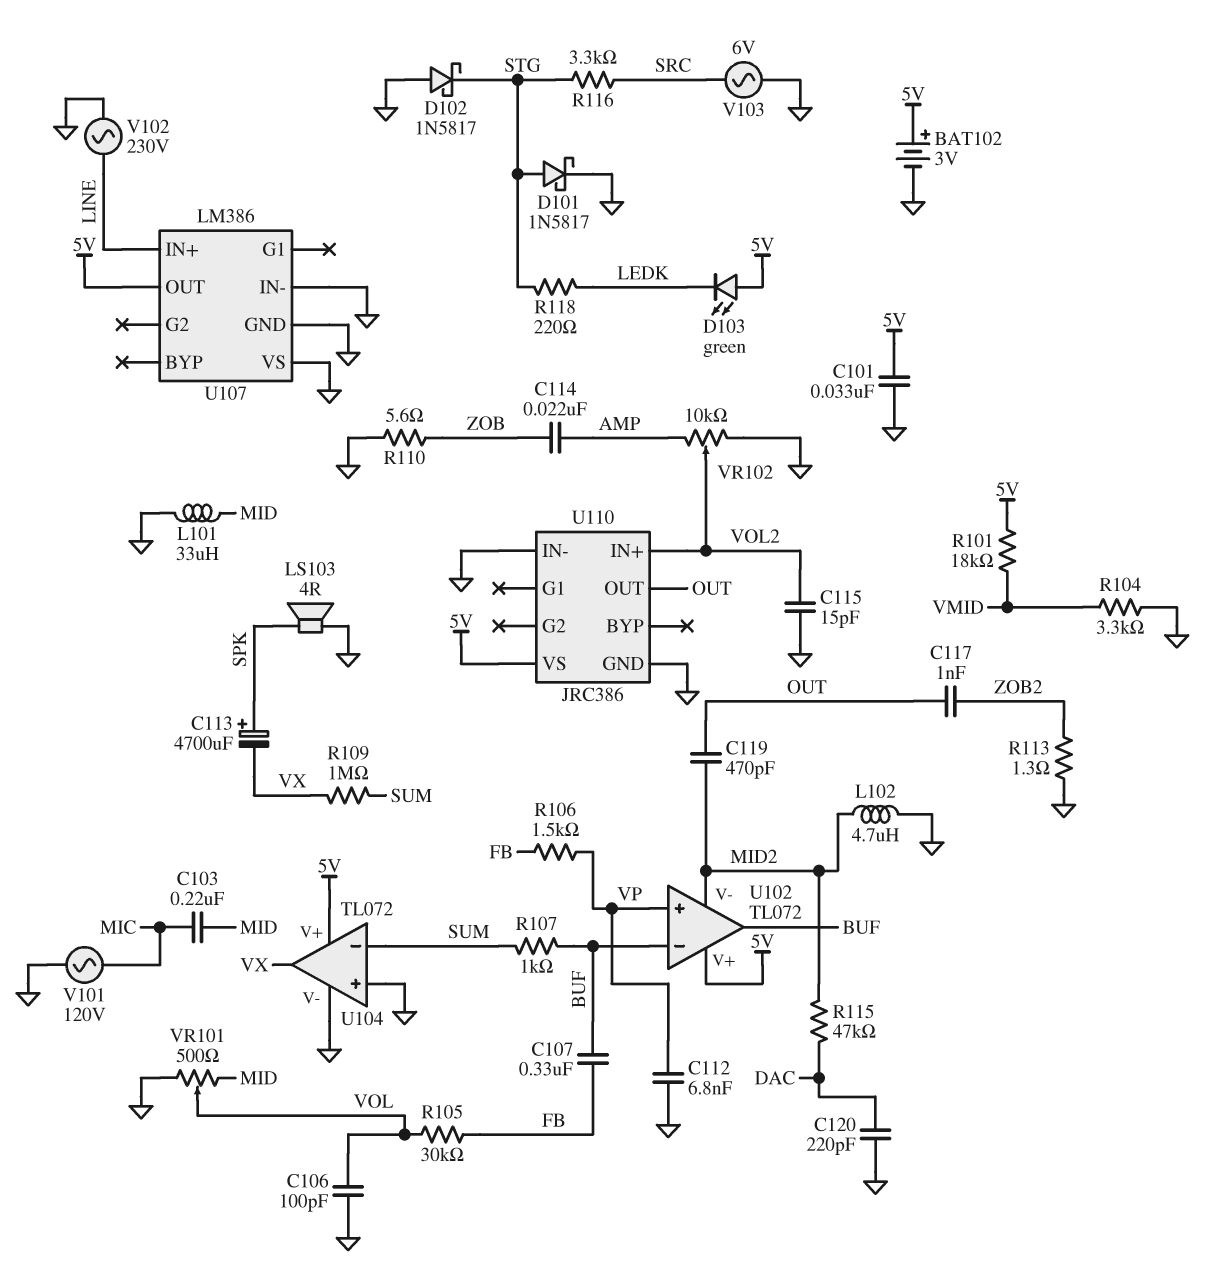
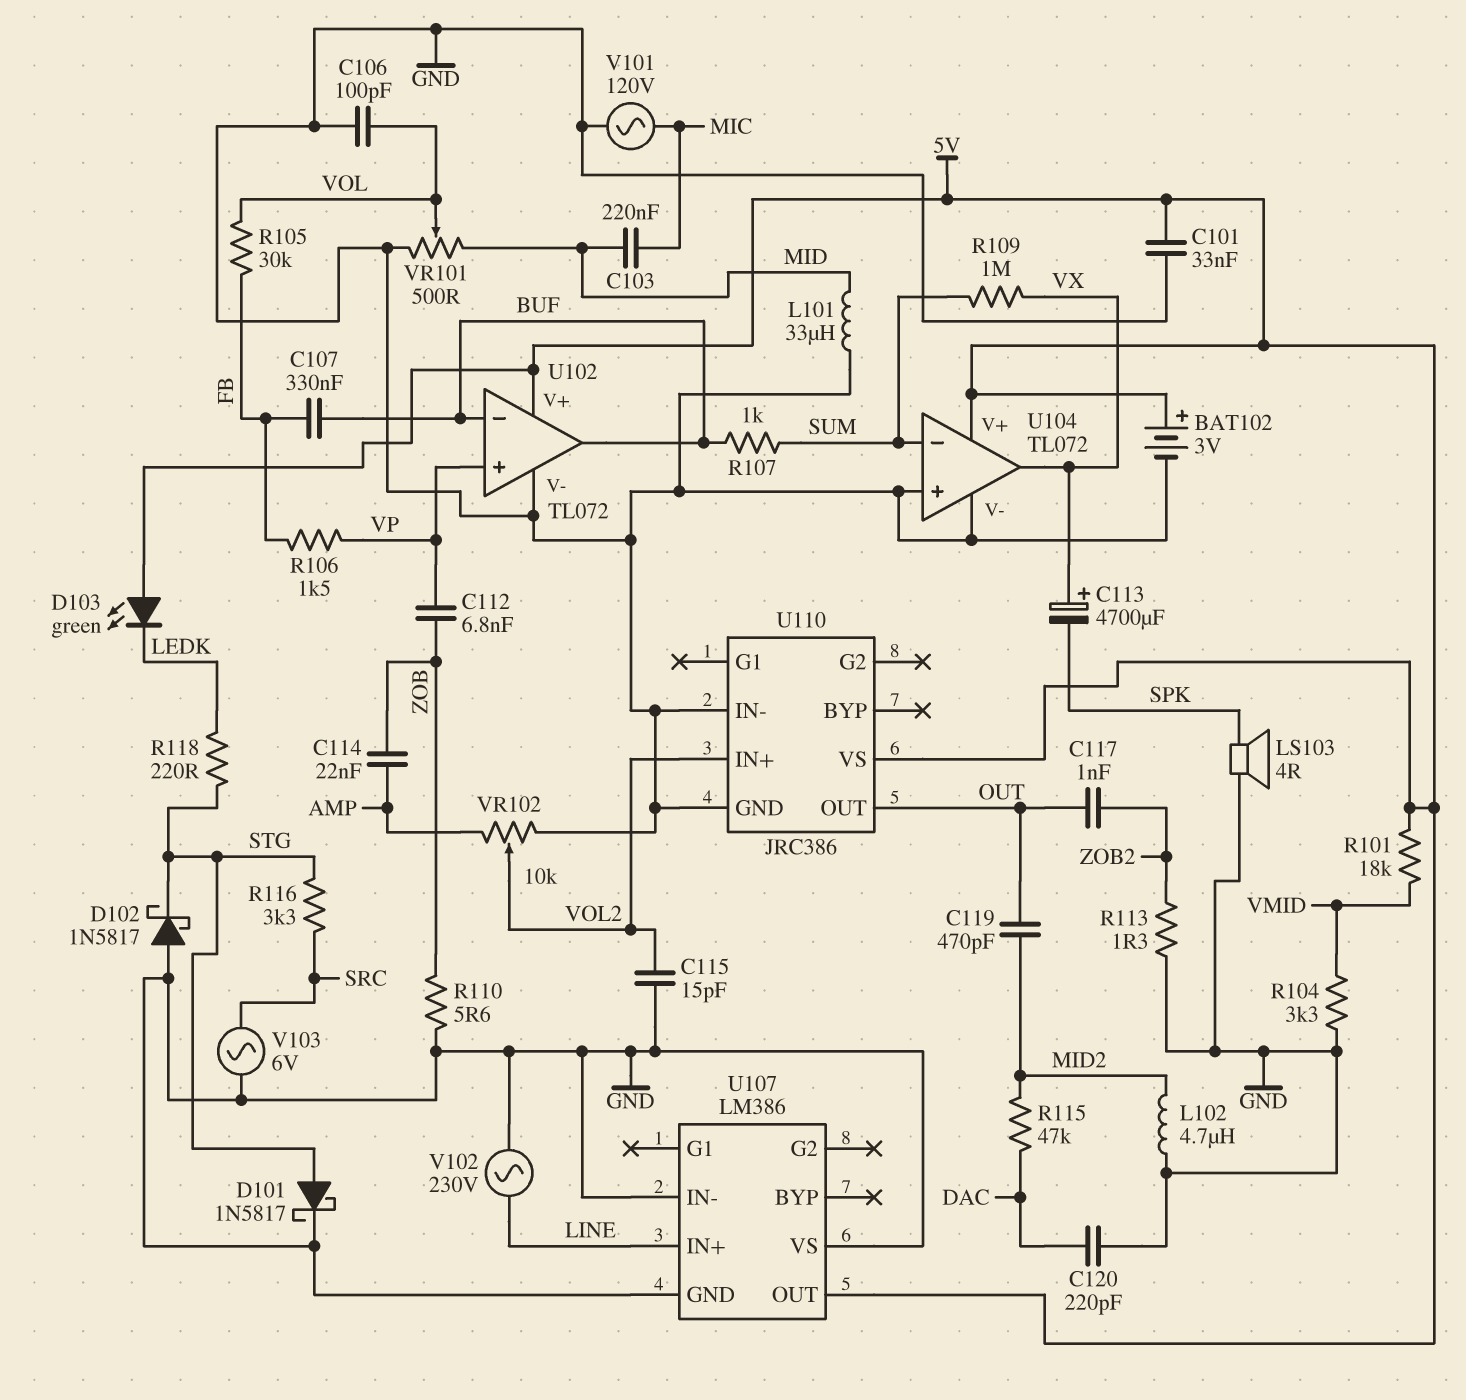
C112: 6.8nF (GND, VP) -> 6.8nF (VP, ZOB)
C113: 4700uF (plus SPK, minus VX) -> 4700uF (plus VX, minus SPK)
U102 pin V-: MID2 -> GND

